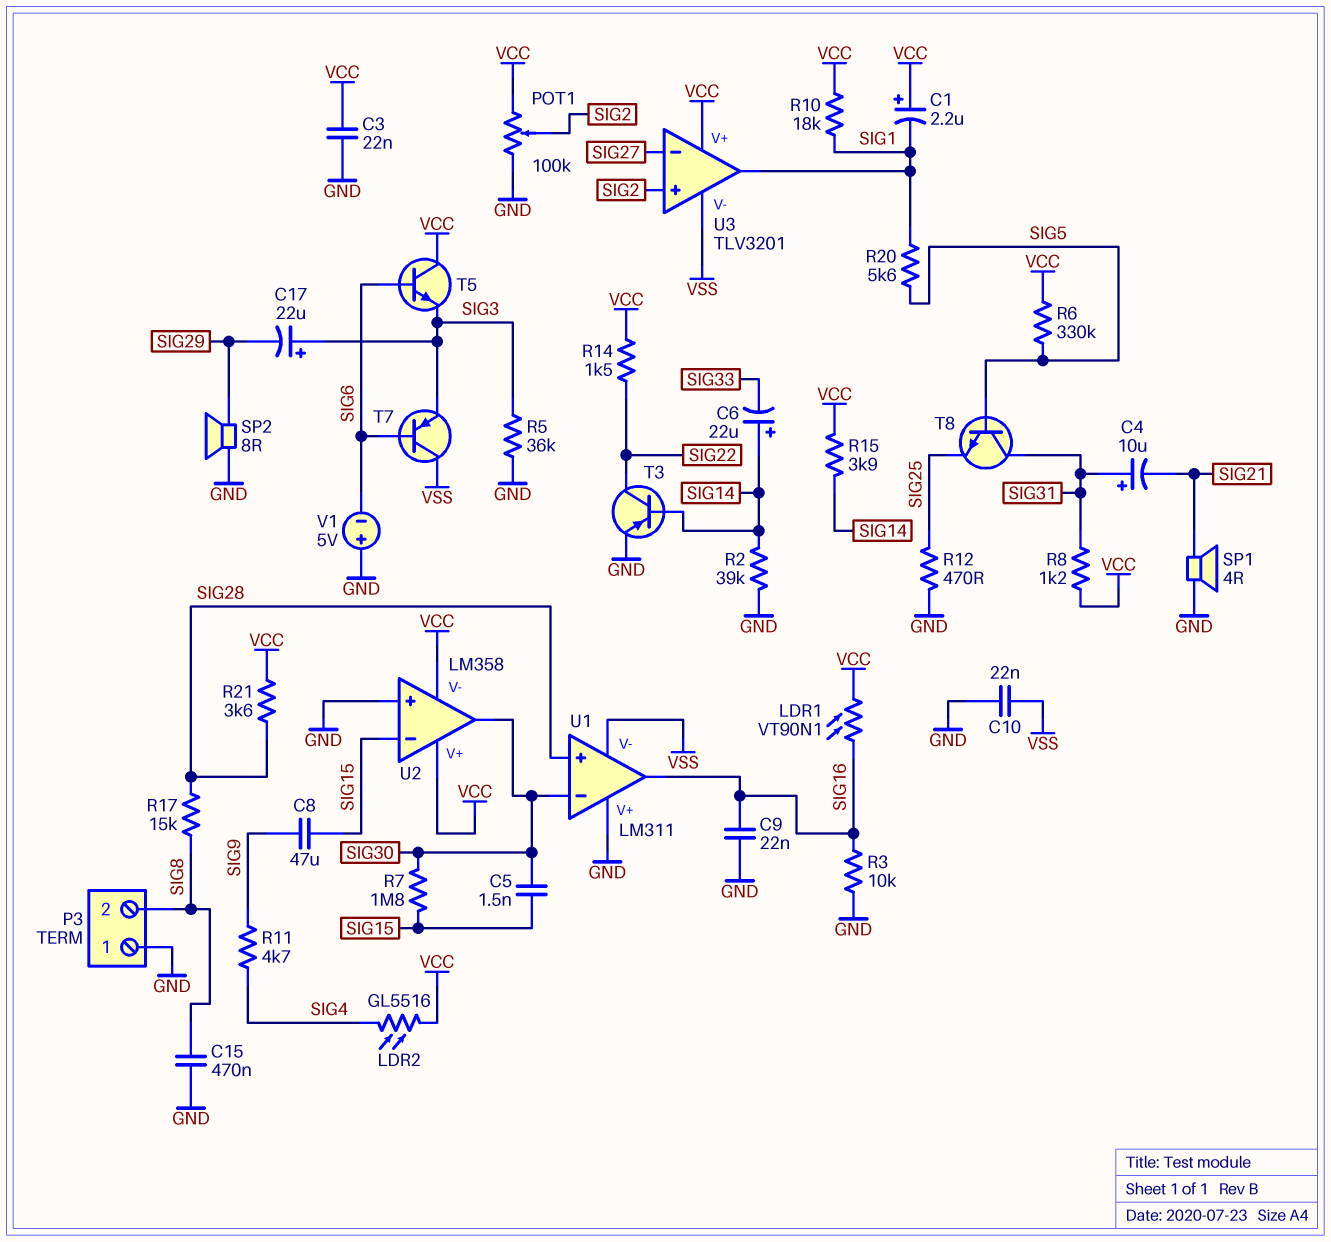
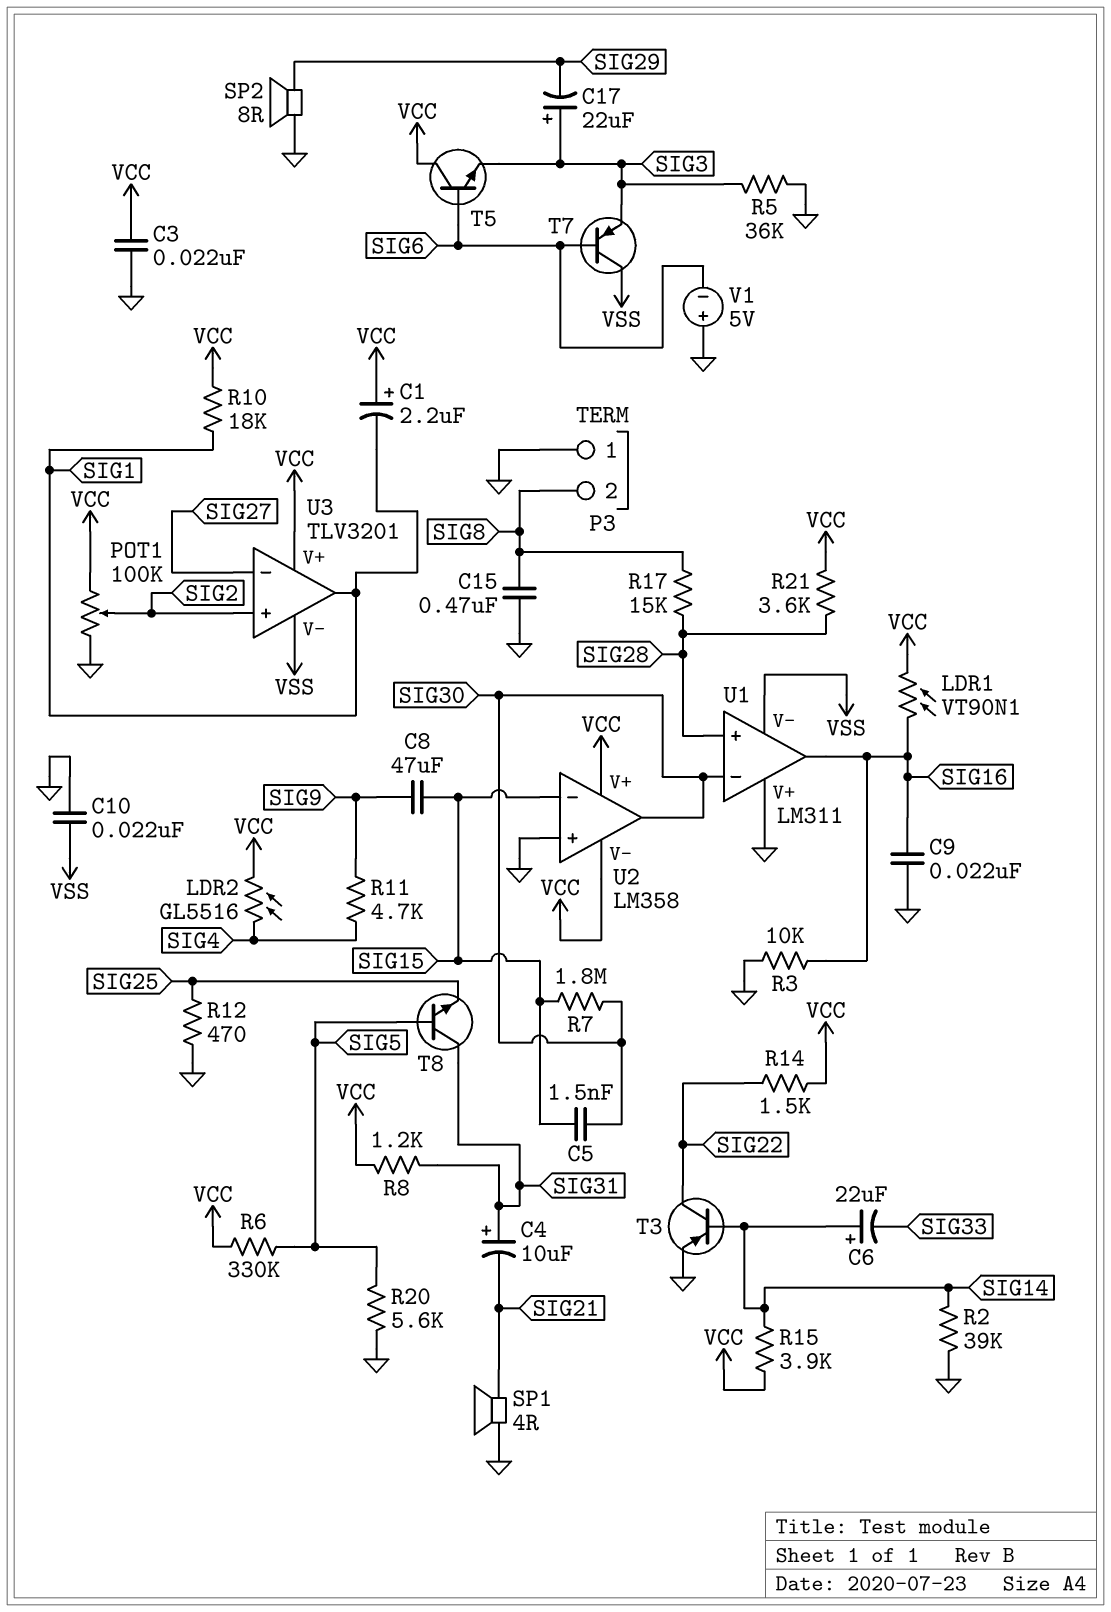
R20: 5.6k (SIG1, SIG5) -> 5.6k (GND, SIG5)

